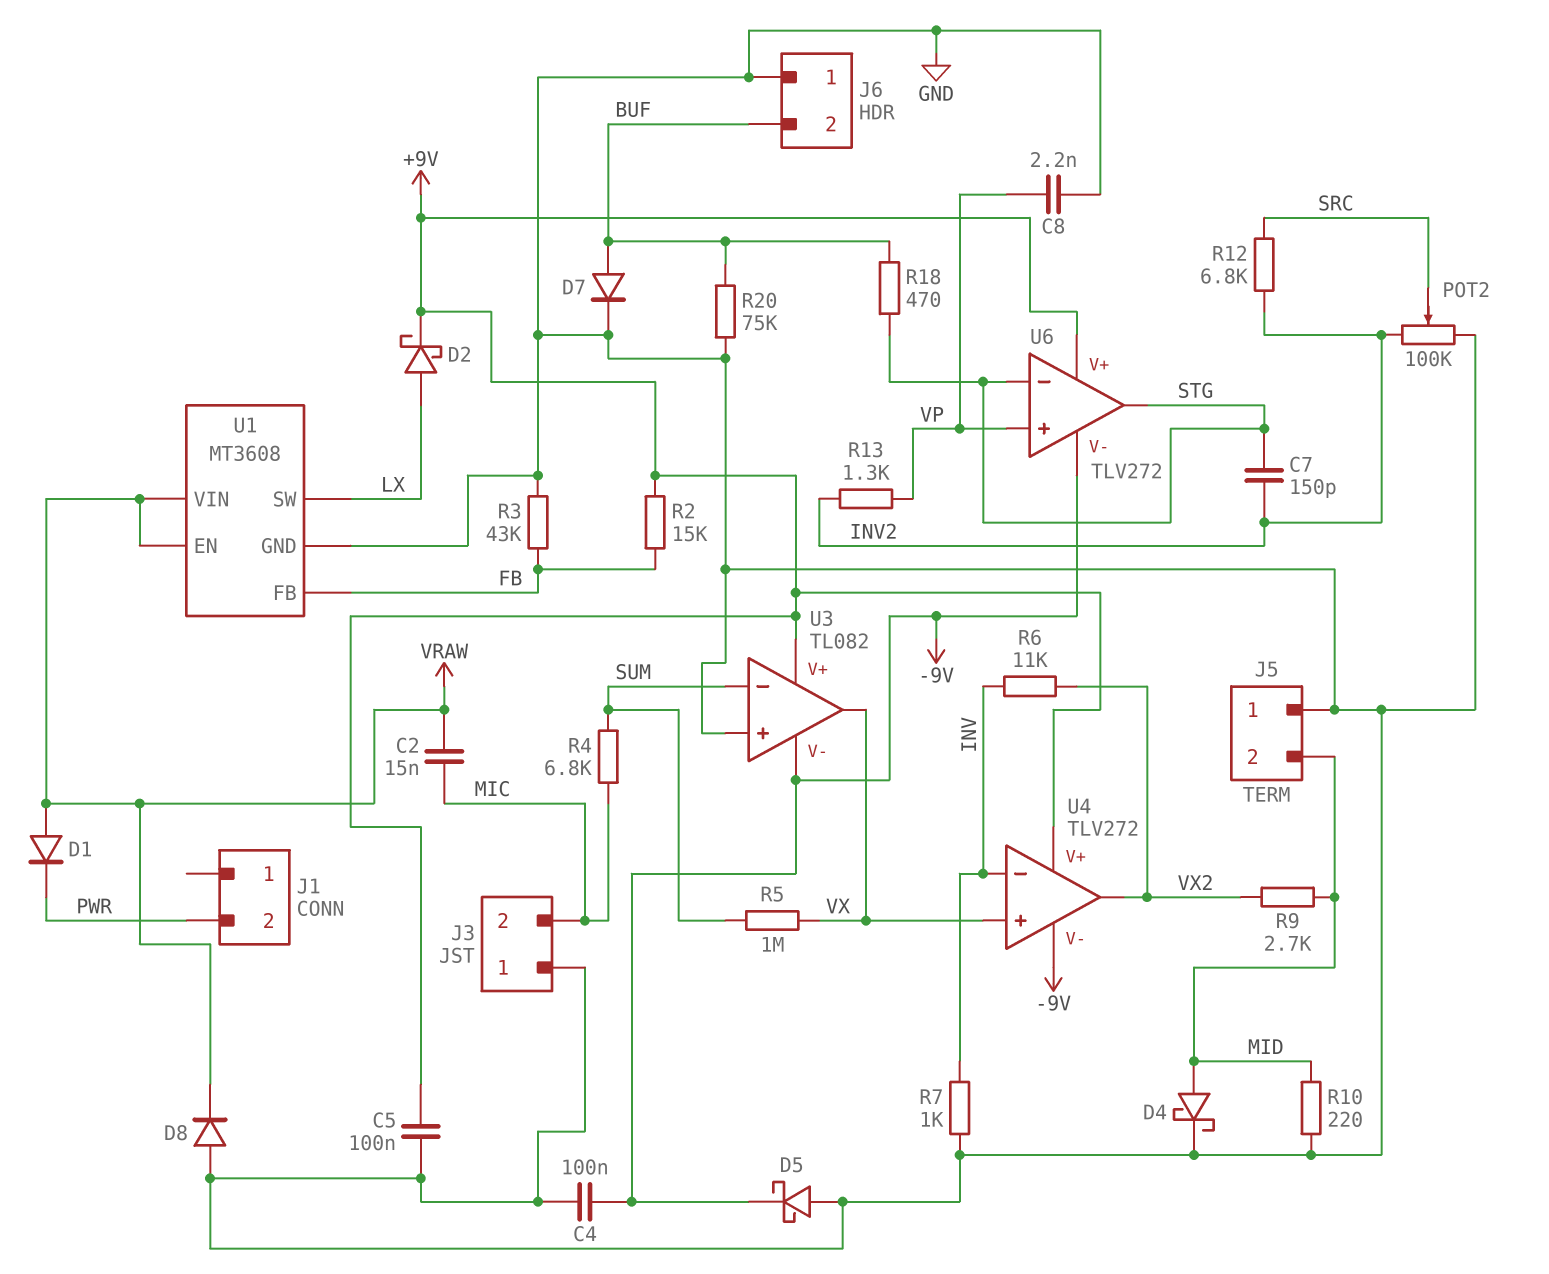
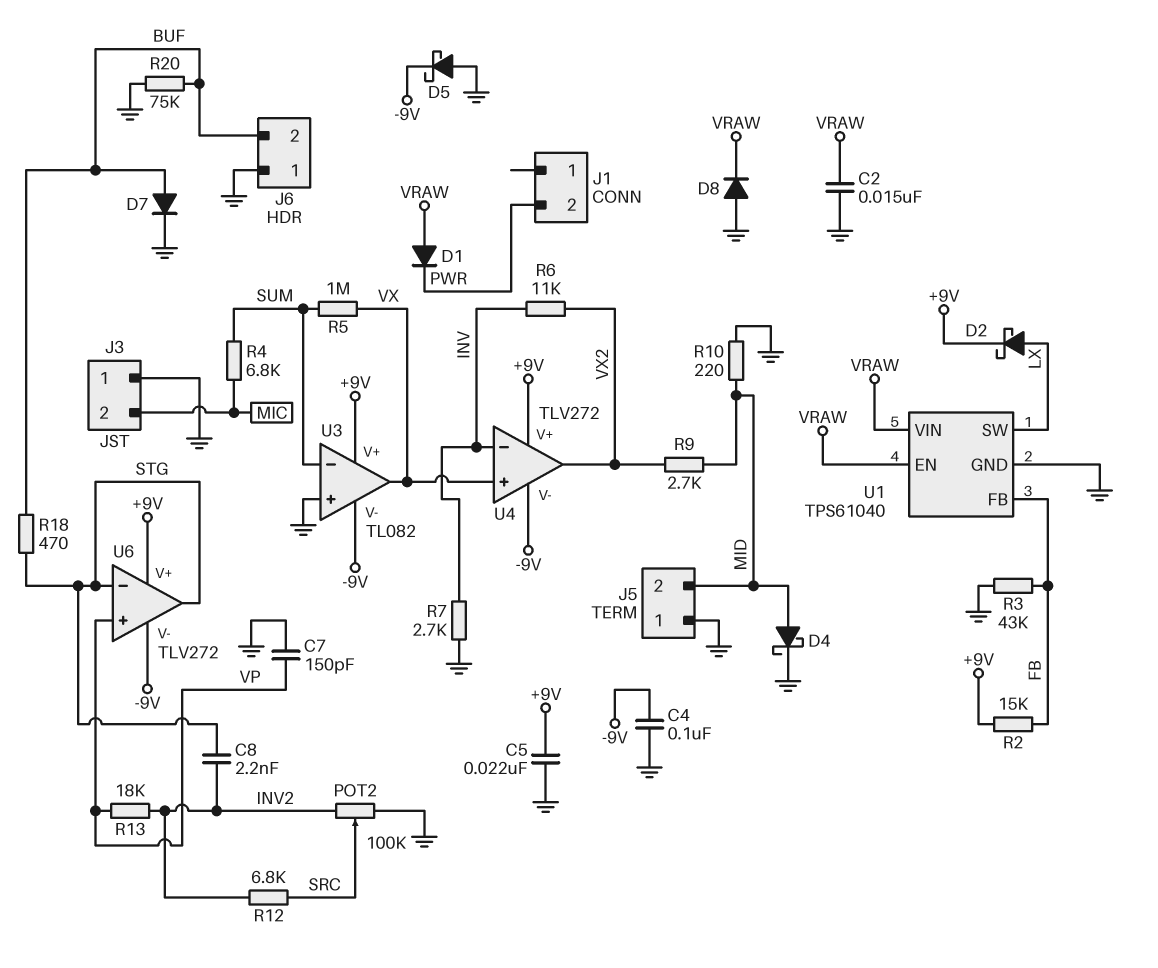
C2: 15nF (MIC, VRAW) -> 15nF (GND, VRAW)
C5: 100nF (+9V, GND) -> 22nF (+9V, GND)
C7: 150pF (INV2, STG) -> 150pF (GND, VP)
C8: 2.2nF (GND, VP) -> 2.2nF (INV2, STG)
R7: 1k (GND, INV) -> 2.7k (GND, INV)
R13: 1.3k (INV2, VP) -> 18k (INV2, VP)
U1: MT3608 -> TPS61040

